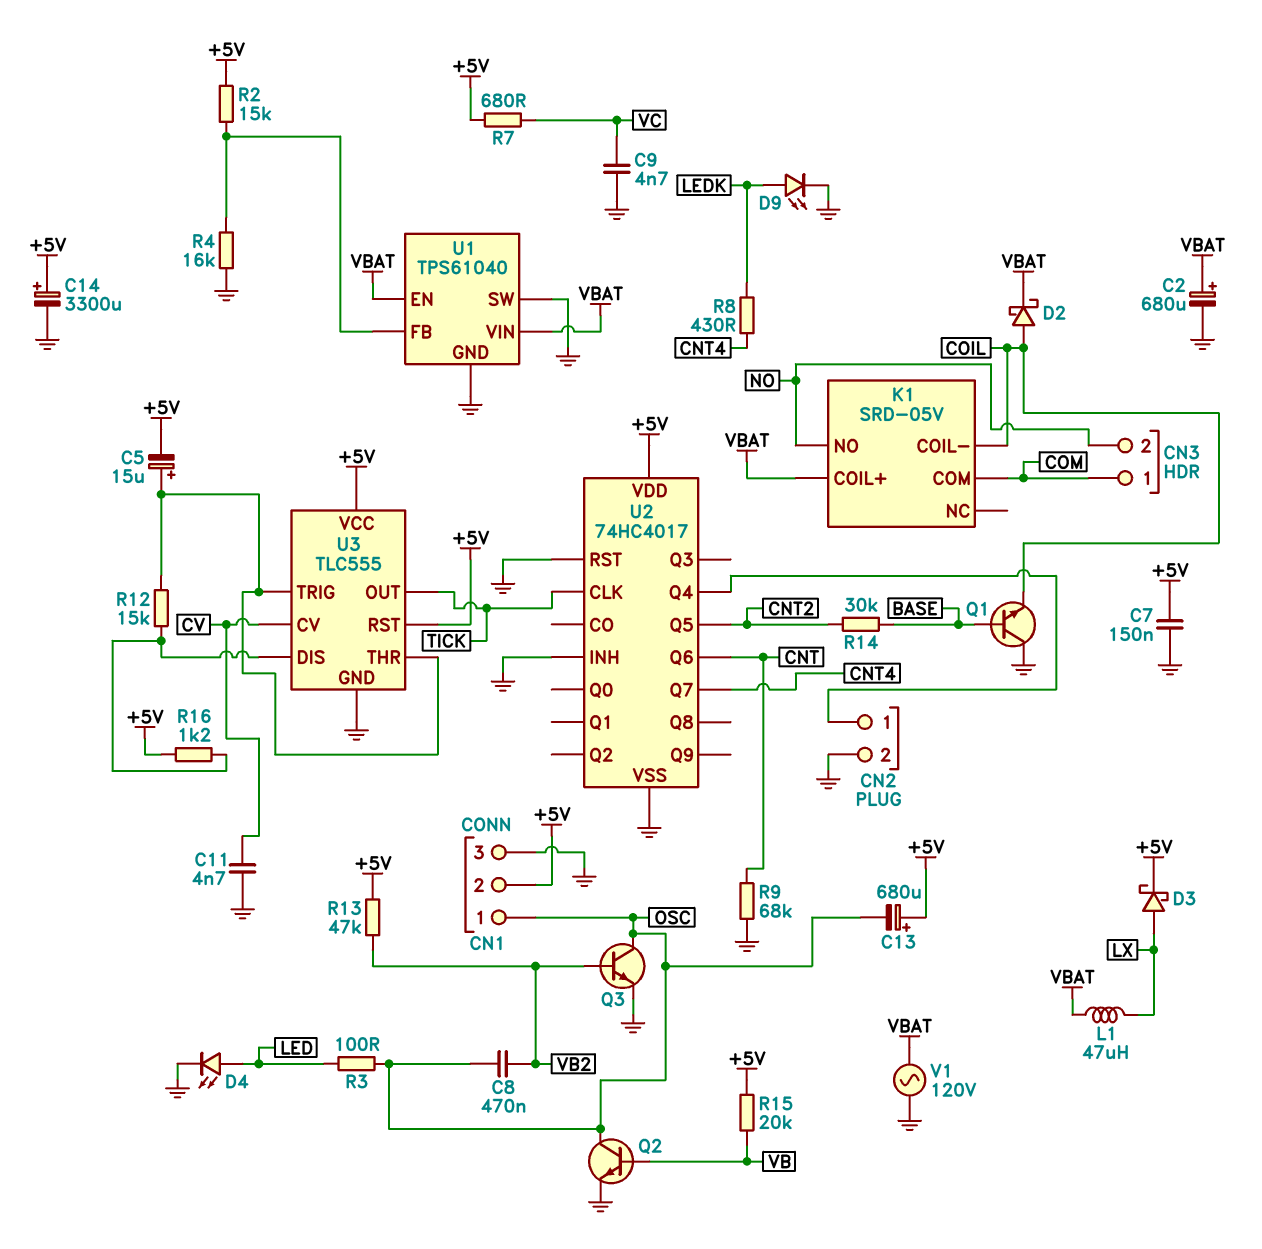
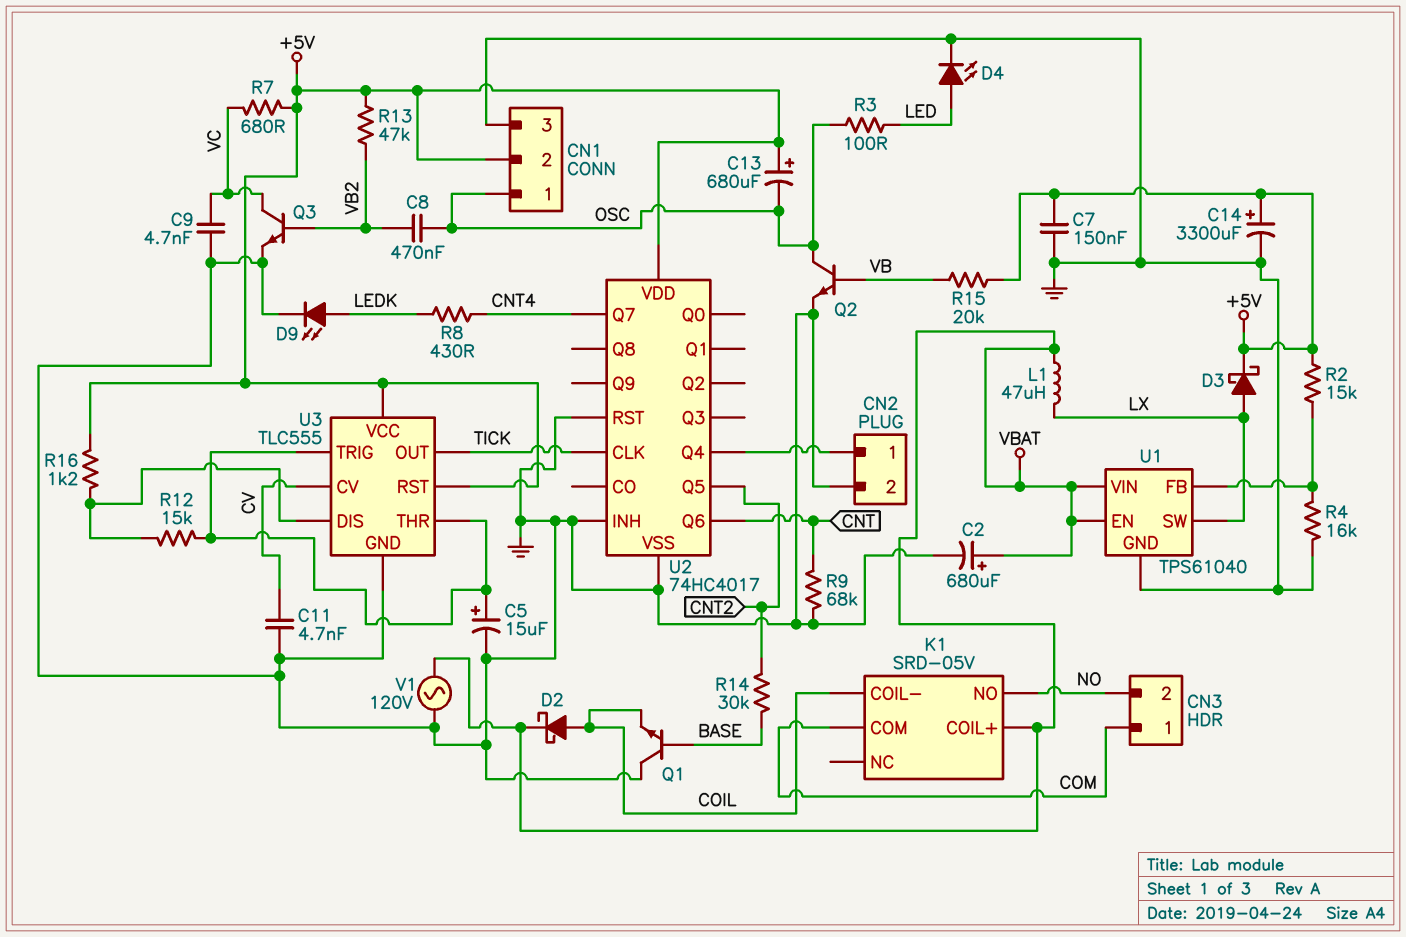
C5: 15uF (plus U3/THR, minus +5V) -> 15uF (plus U3/THR, minus GND)
Q3: NPN (B VB2, C OSC, E GND) -> NPN (B VB2, C VC, E GND)
U1 pin SW: GND -> LX

